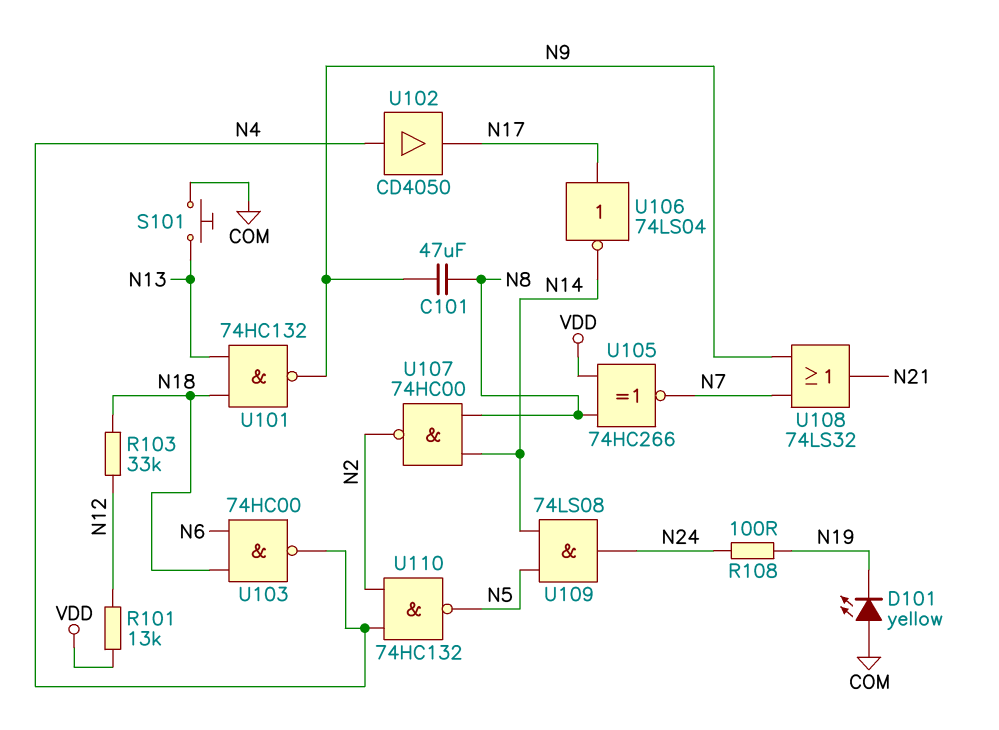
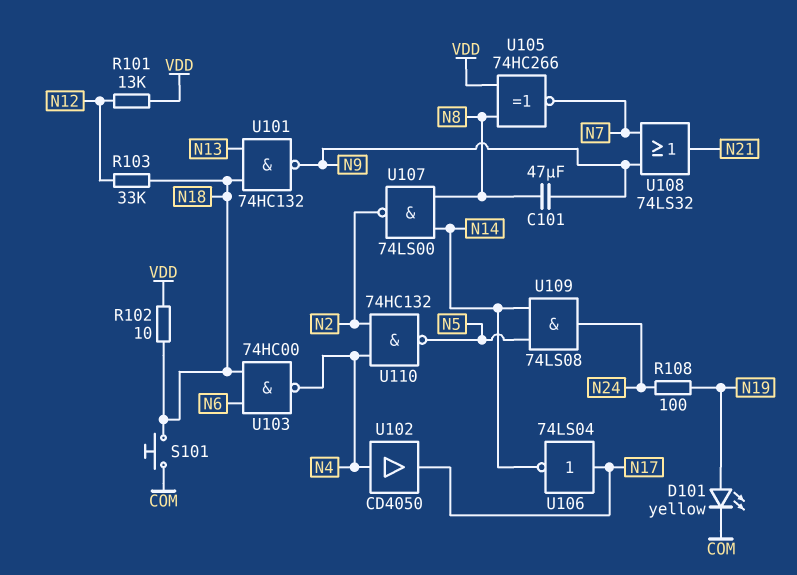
D101: LED yellow (A COM, K N19) -> LED yellow (A N19, K COM)
R102: none -> 10 (N18, VDD)
S101: button (COM, N13) -> button (COM, N18)
U107: NAND 74HC00 (in N8, in N14, out N2) -> NAND 74LS00 (in N8, in N14, out N2)

